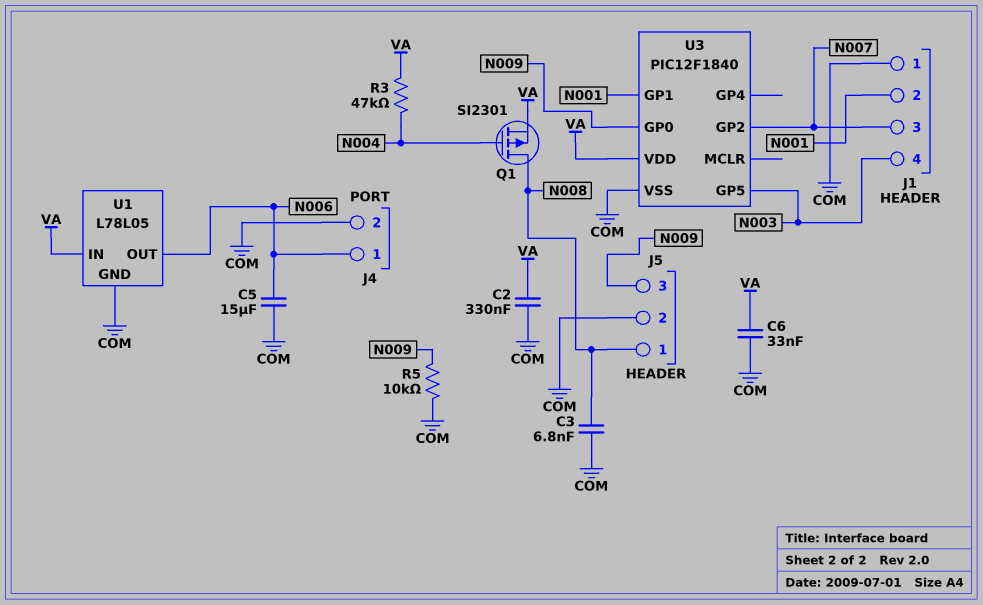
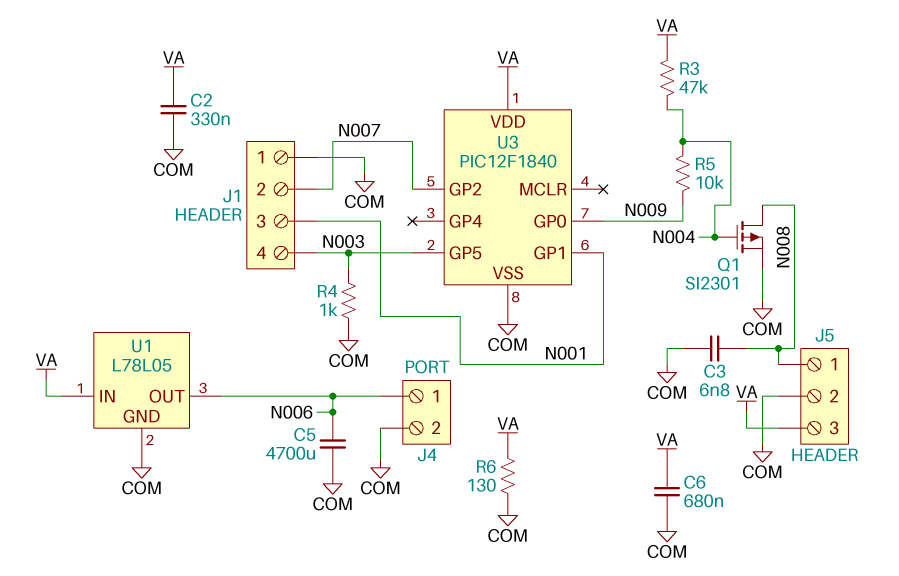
C5: 15uF (COM, N006) -> 4700uF (COM, N006)
C6: 33nF (COM, VA) -> 680nF (COM, VA)
J1 pin 2: N001 -> N007
J1 pin 3: N007 -> N001
J5 pin 3: N009 -> VA
Q1: PMOS SI2301 (G N004, D N008, S VA) -> PMOS SI2301 (G N004, D N008, S COM)
R4: none -> 1k (COM, N003)
R5: 10k (COM, N009) -> 10k (N004, N009)
R6: none -> 130 (COM, VA)

